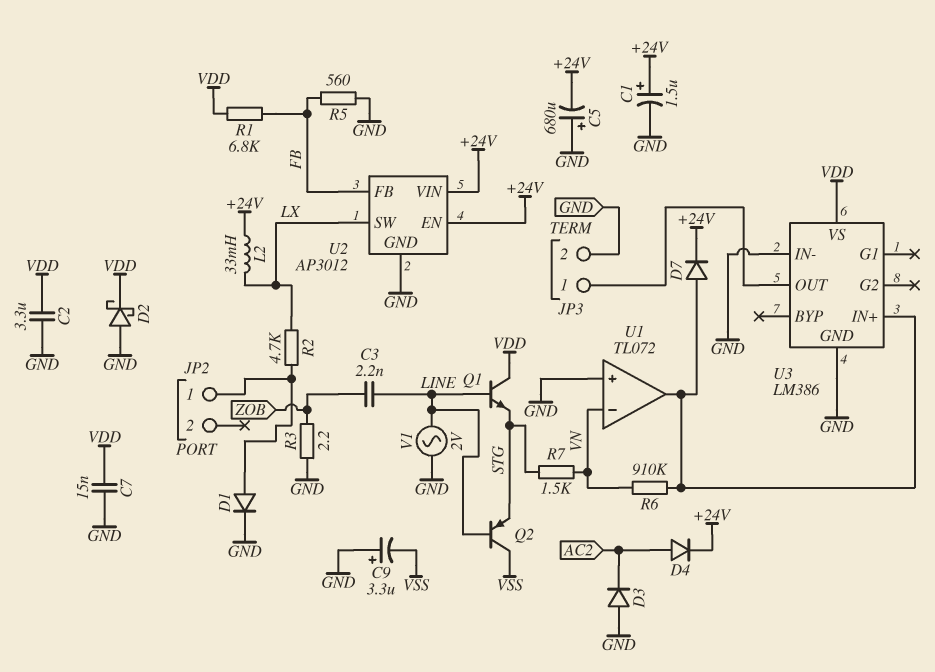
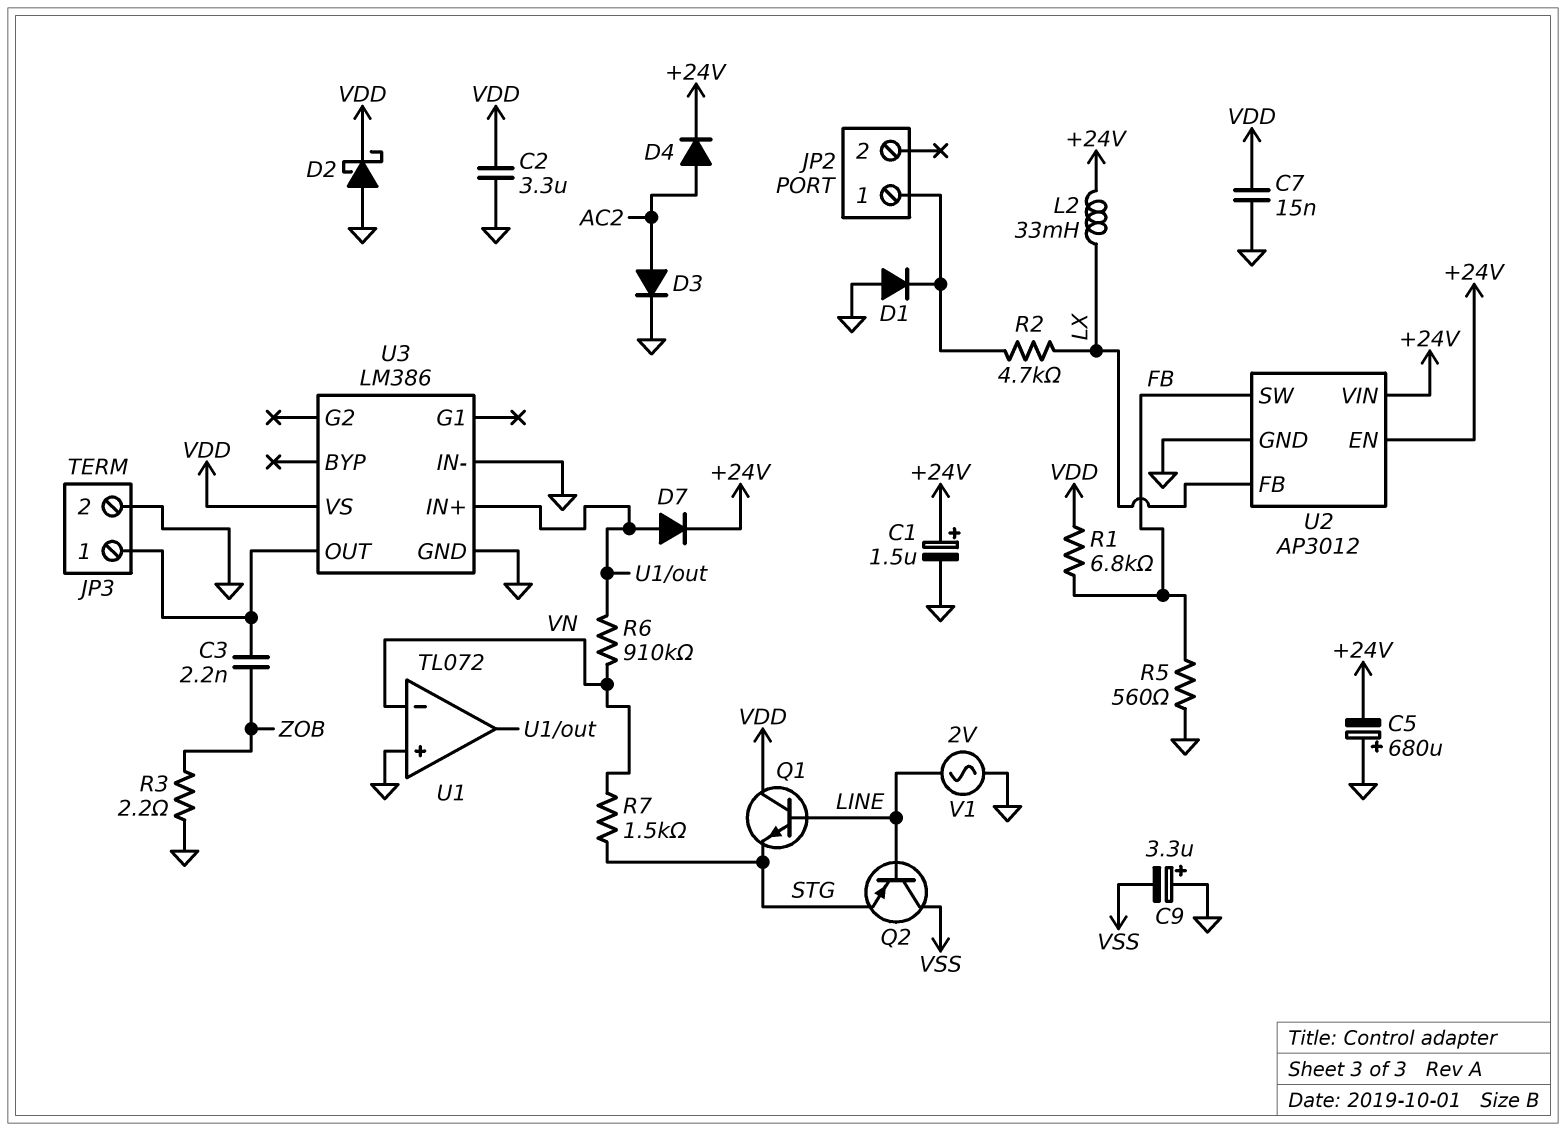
C3: 2.2nF (LINE, ZOB) -> 2.2nF (JP3/1, ZOB)
D1: diode (A JP2/1, K GND) -> diode (A GND, K JP2/1)
D3: diode (A GND, K AC2) -> diode (A AC2, K GND)
U2 pin FB: FB -> LX
U2 pin SW: LX -> FB

